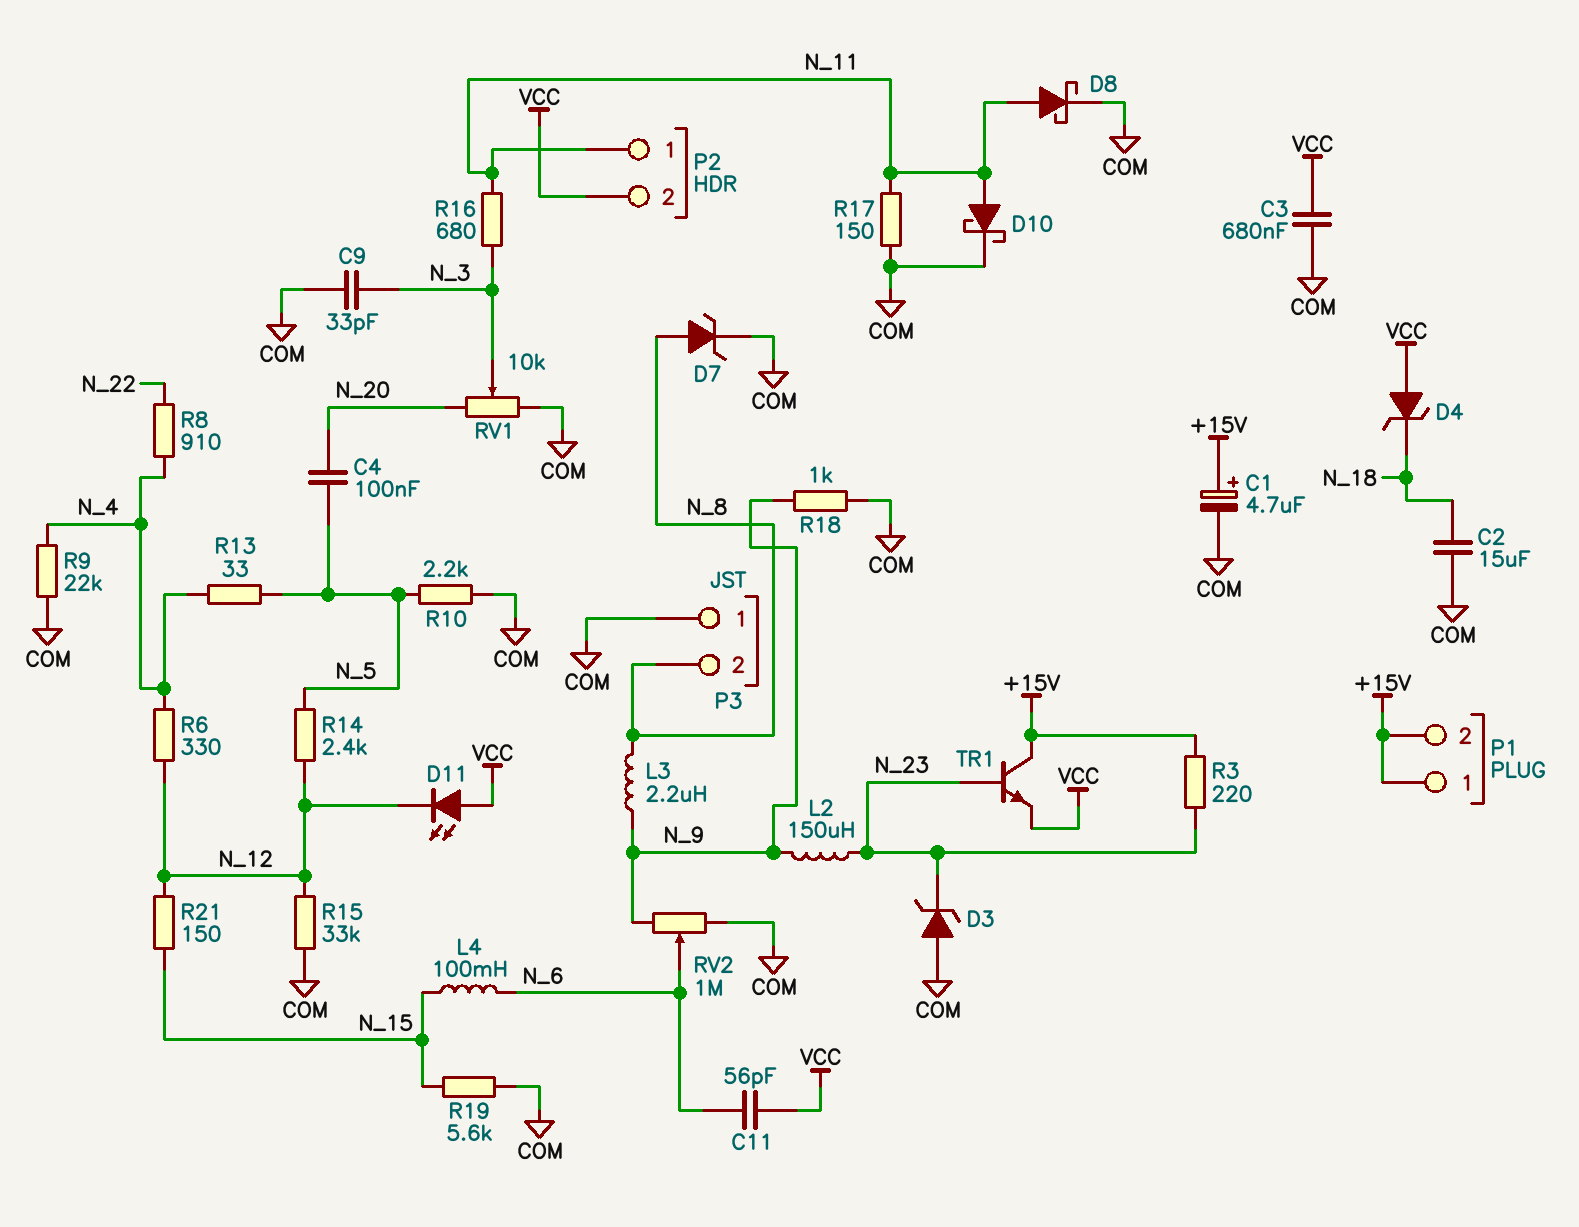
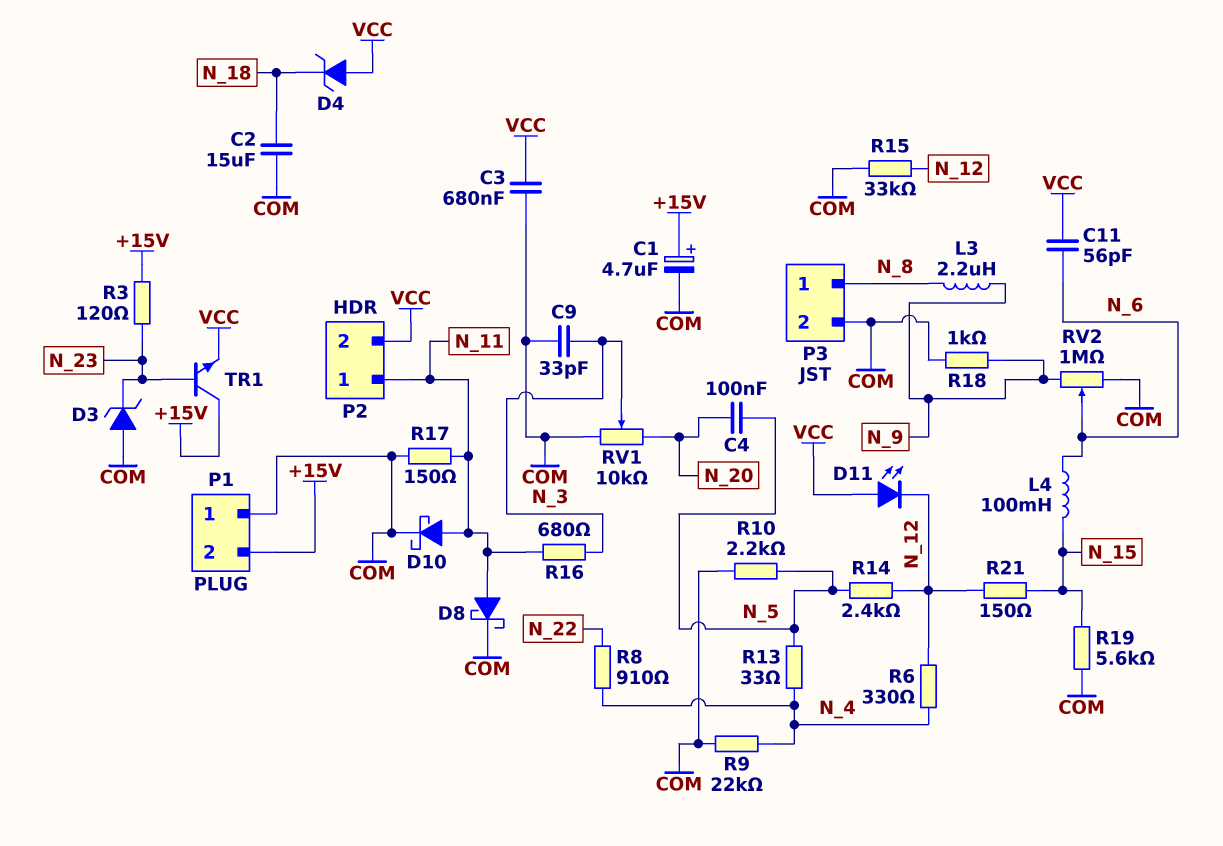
D7: zener (A N_8, K COM) -> none
L2: 150uH (N_9, N_23) -> none
P1 pin 1: +15V -> COM
P3 pin 1: COM -> N_8
P3 pin 2: N_8 -> COM
R3: 220 (+15V, N_23) -> 120 (+15V, N_23)

